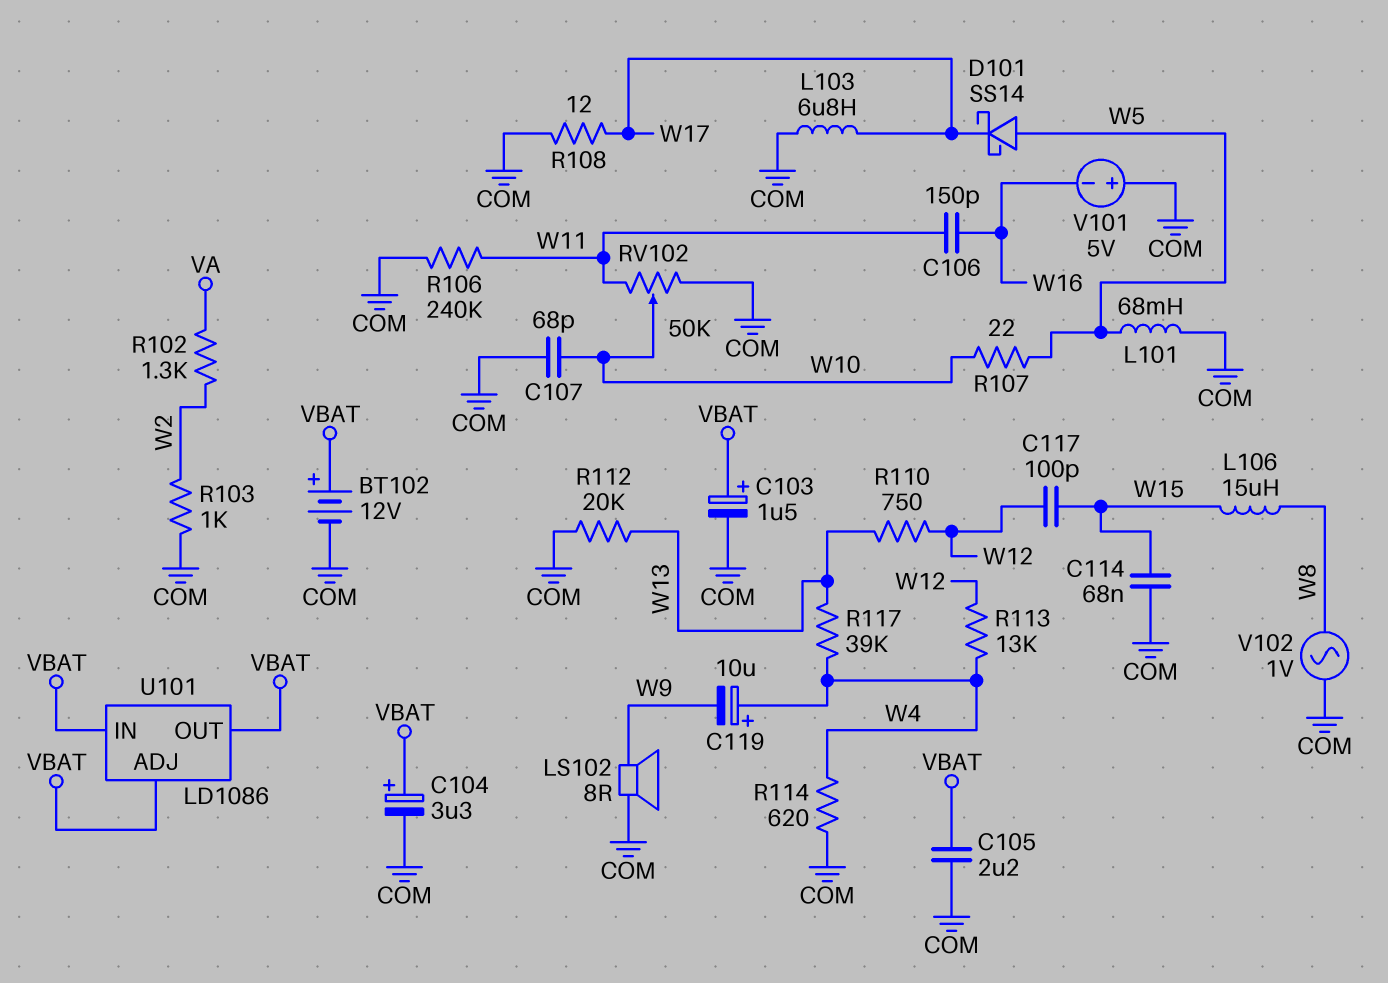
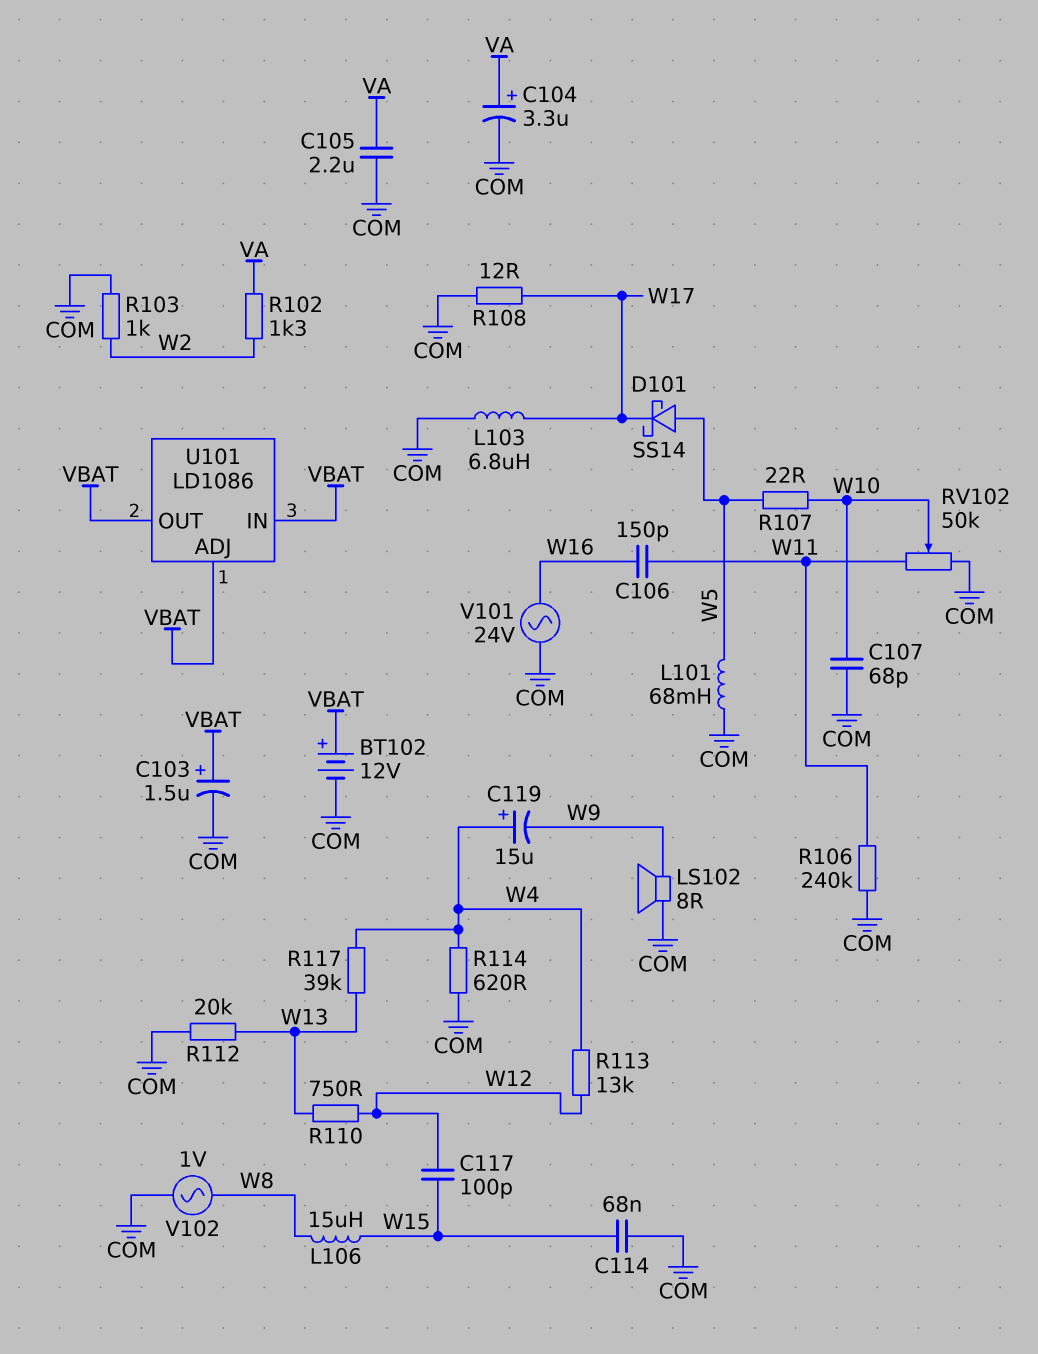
C104: 3.3uF (plus VBAT, minus COM) -> 3.3uF (plus VA, minus COM)
C105: 2.2uF (COM, VBAT) -> 2.2uF (COM, VA)
C119: 10uF (plus W4, minus W9) -> 15uF (plus W4, minus W9)
V101: 5V (plus COM, minus W16) -> AC 24V (COM, W16)

